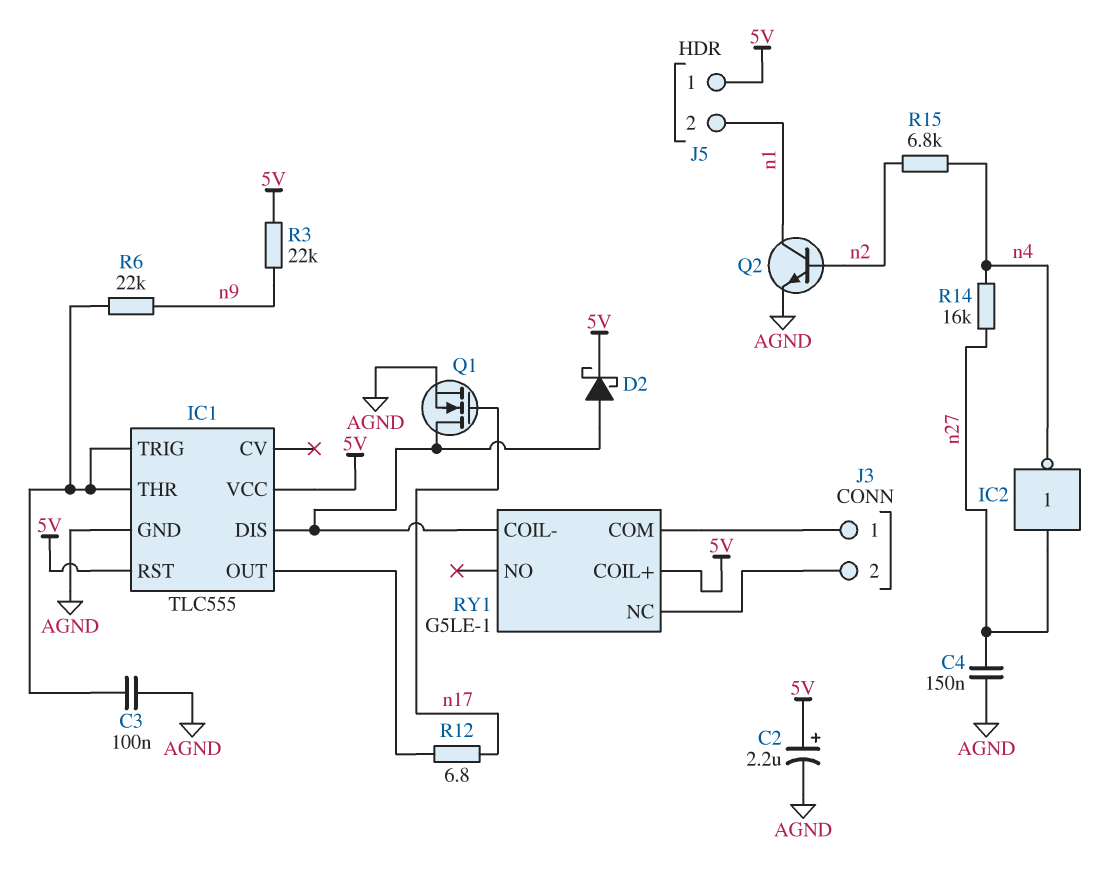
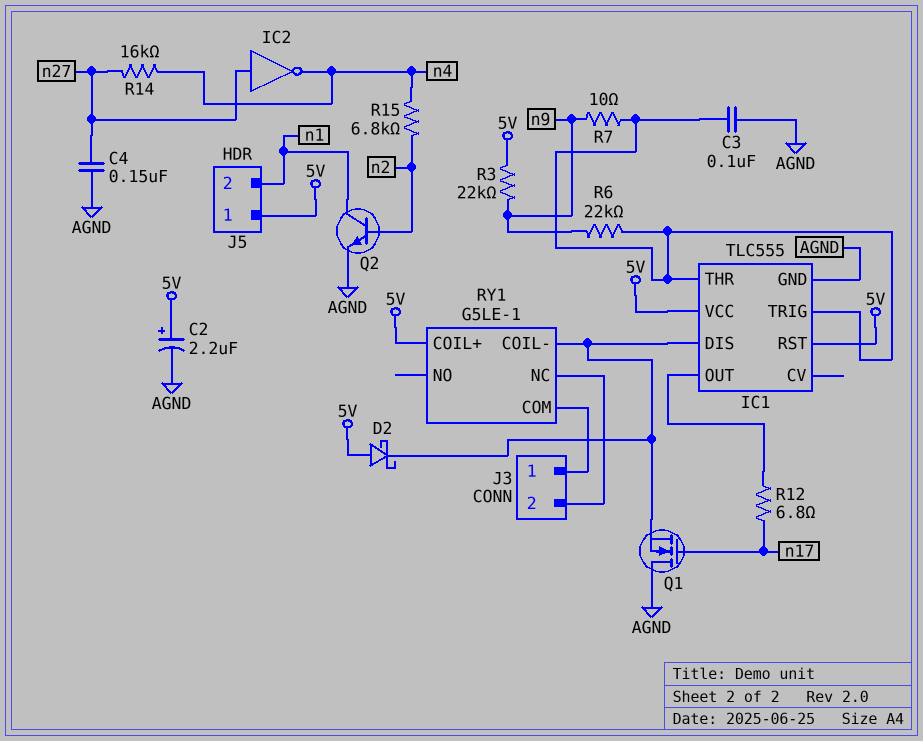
D2: schottky (A IC1/DIS, K 5V) -> schottky (A 5V, K IC1/DIS)
Q1: NMOS (G n17, D IC1/DIS, S AGND) -> NMOS (G n17, D AGND, S IC1/DIS)
R7: none -> 10 (IC1/THR, n9)

